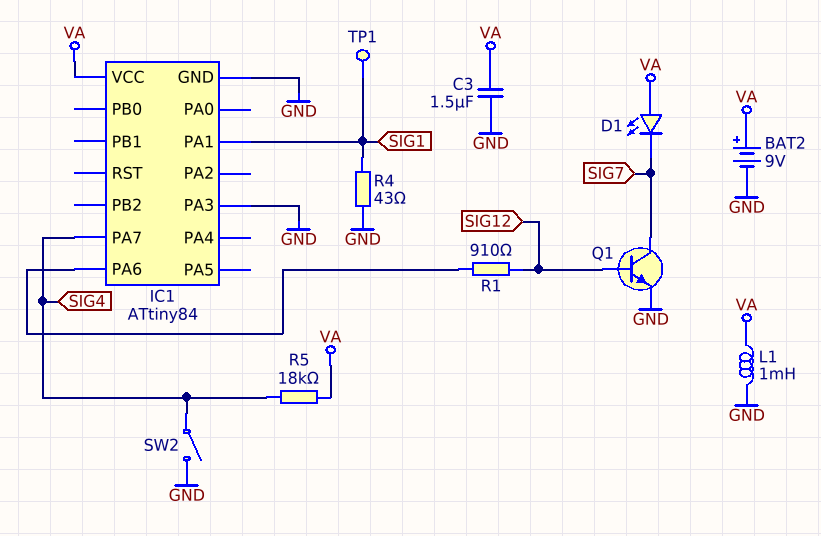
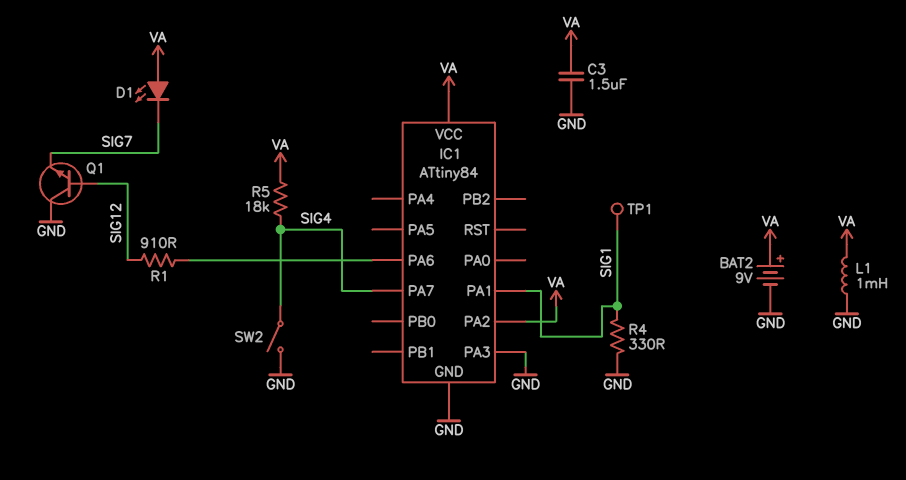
IC1 pin PA2: none -> VA
Q1: NPN (B SIG12, C SIG7, E GND) -> NPN (B SIG12, C GND, E SIG7)
R4: 43 (GND, SIG1) -> 330 (GND, SIG1)

